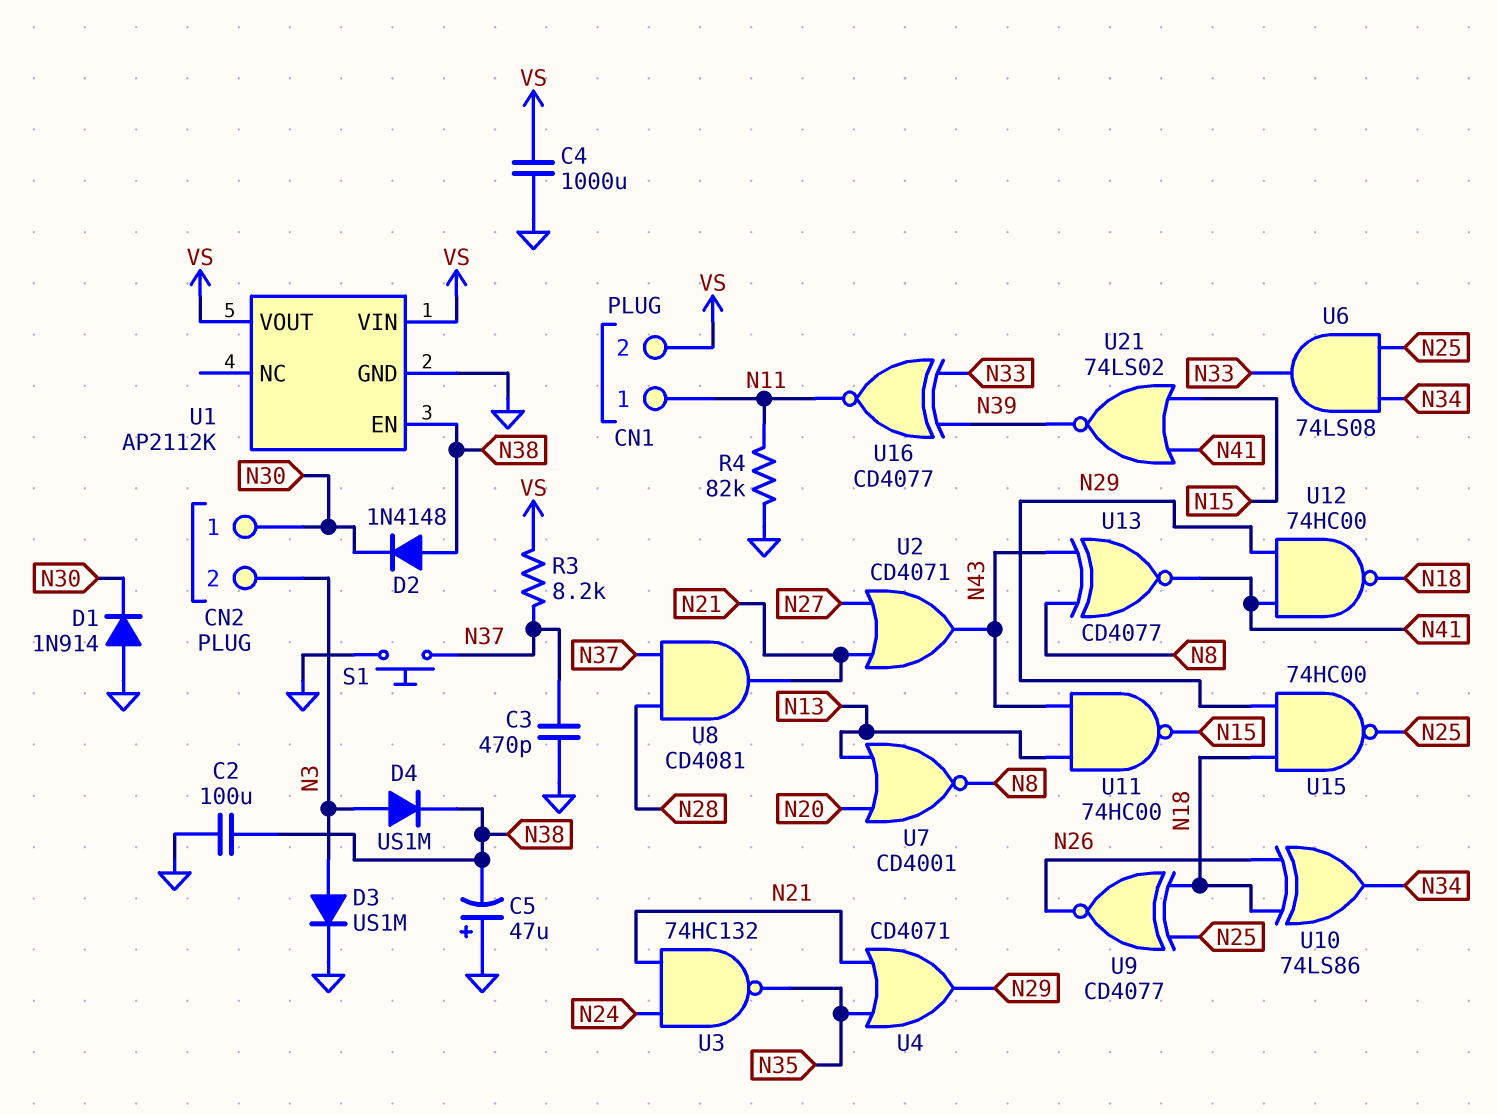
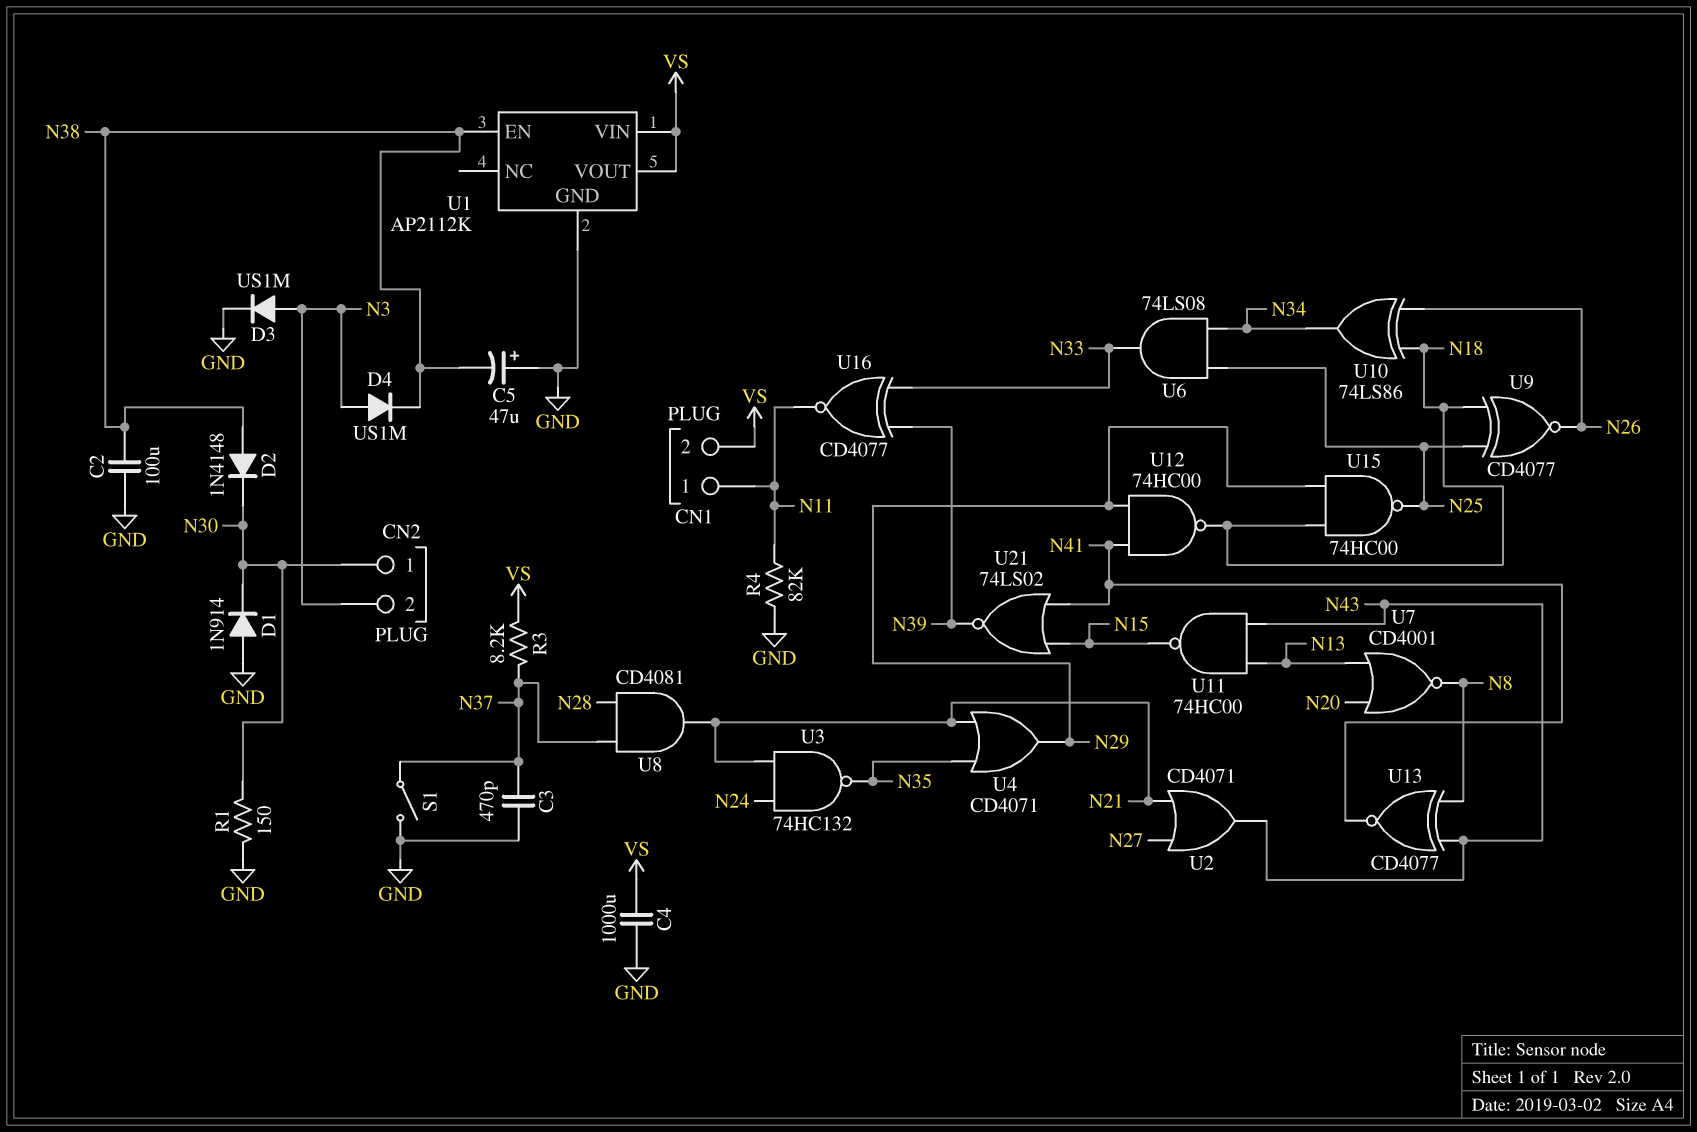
R1: none -> 150 (GND, N30)
S1: button (GND, N37) -> switch (GND, N37)

